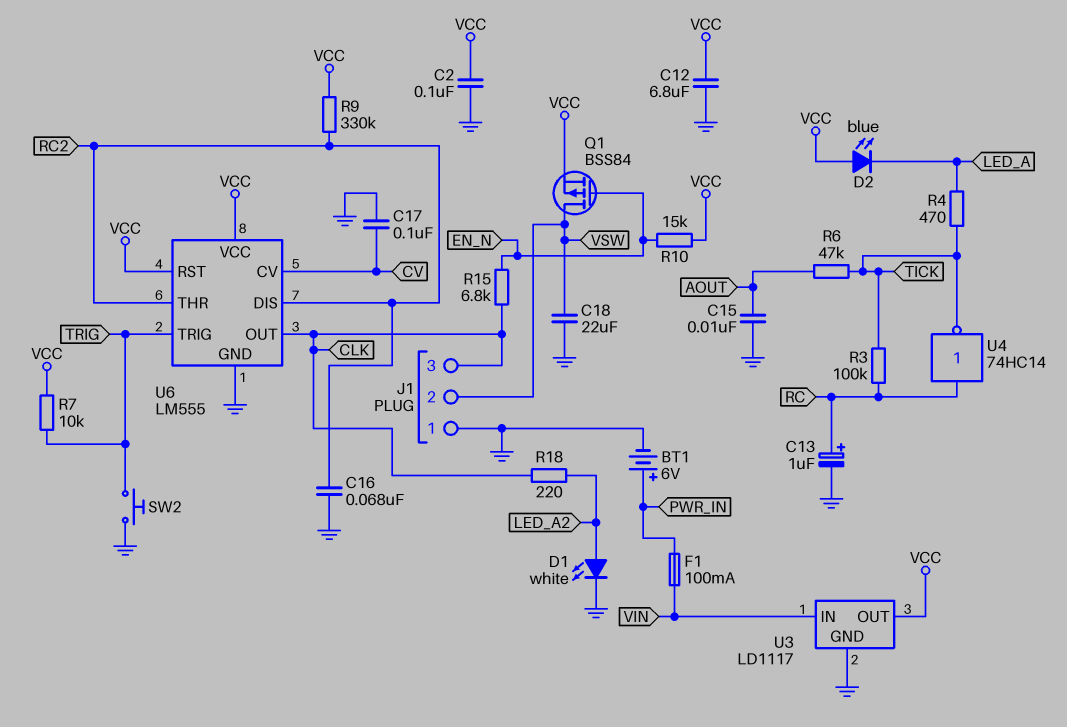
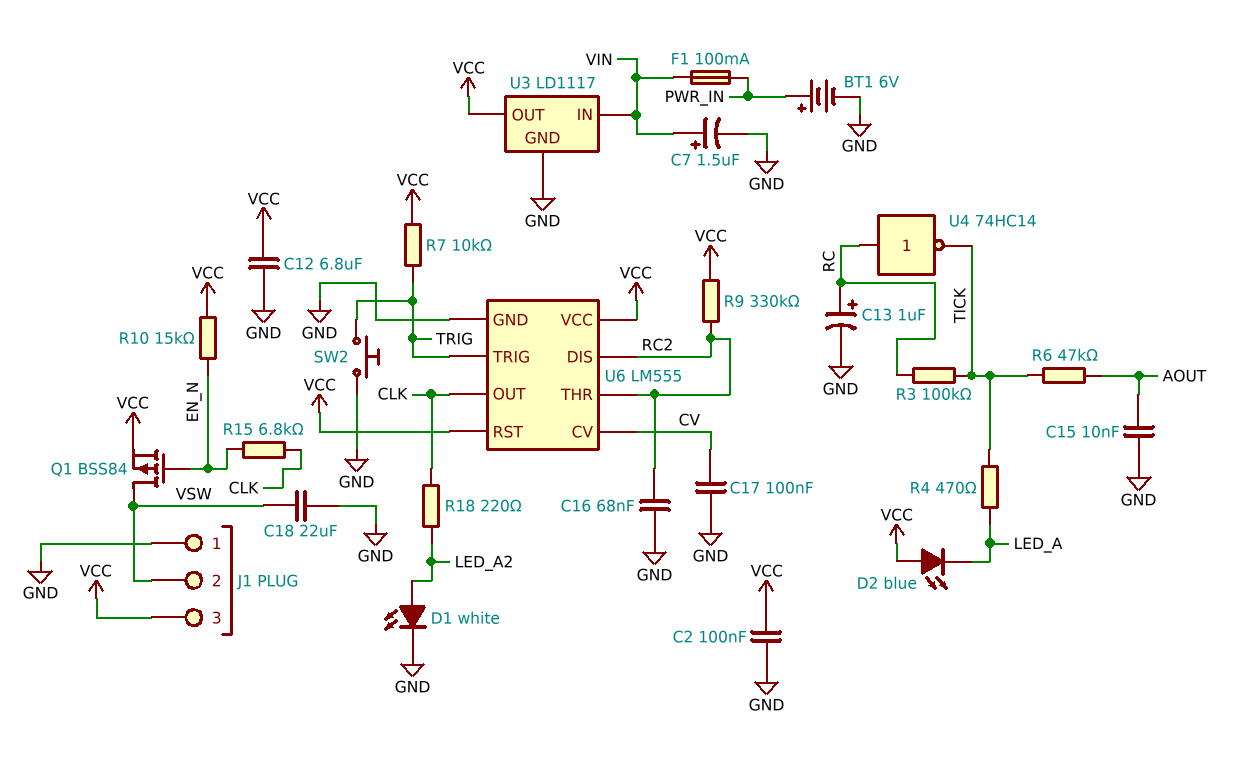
C7: none -> 1.5uF (plus VIN, minus GND)
J1 pin 3: CLK -> VCC

